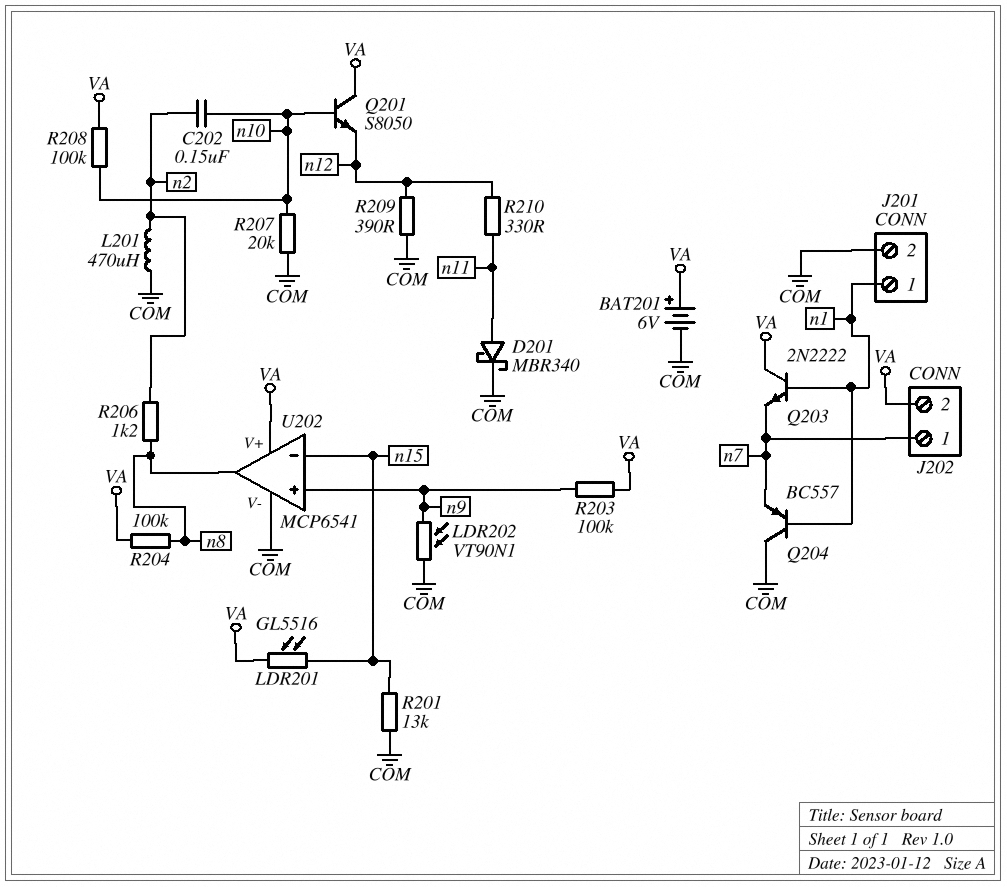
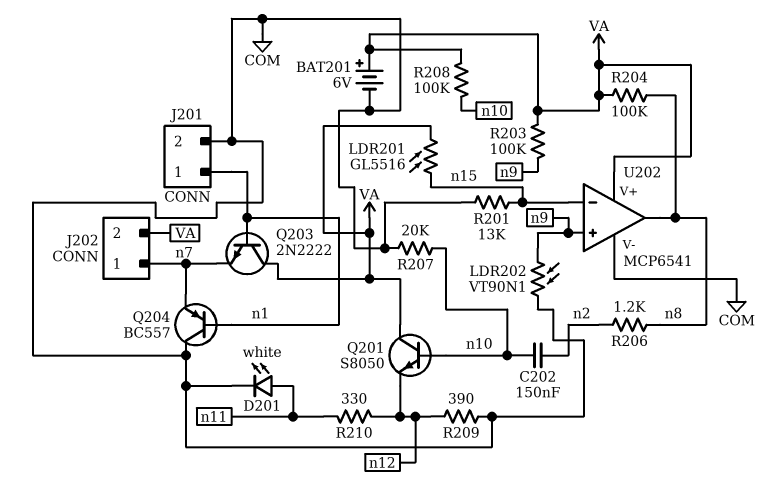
D201: schottky MBR340 (A n11, K COM) -> LED white (A n11, K COM)
L201: 470uH (COM, n2) -> none

